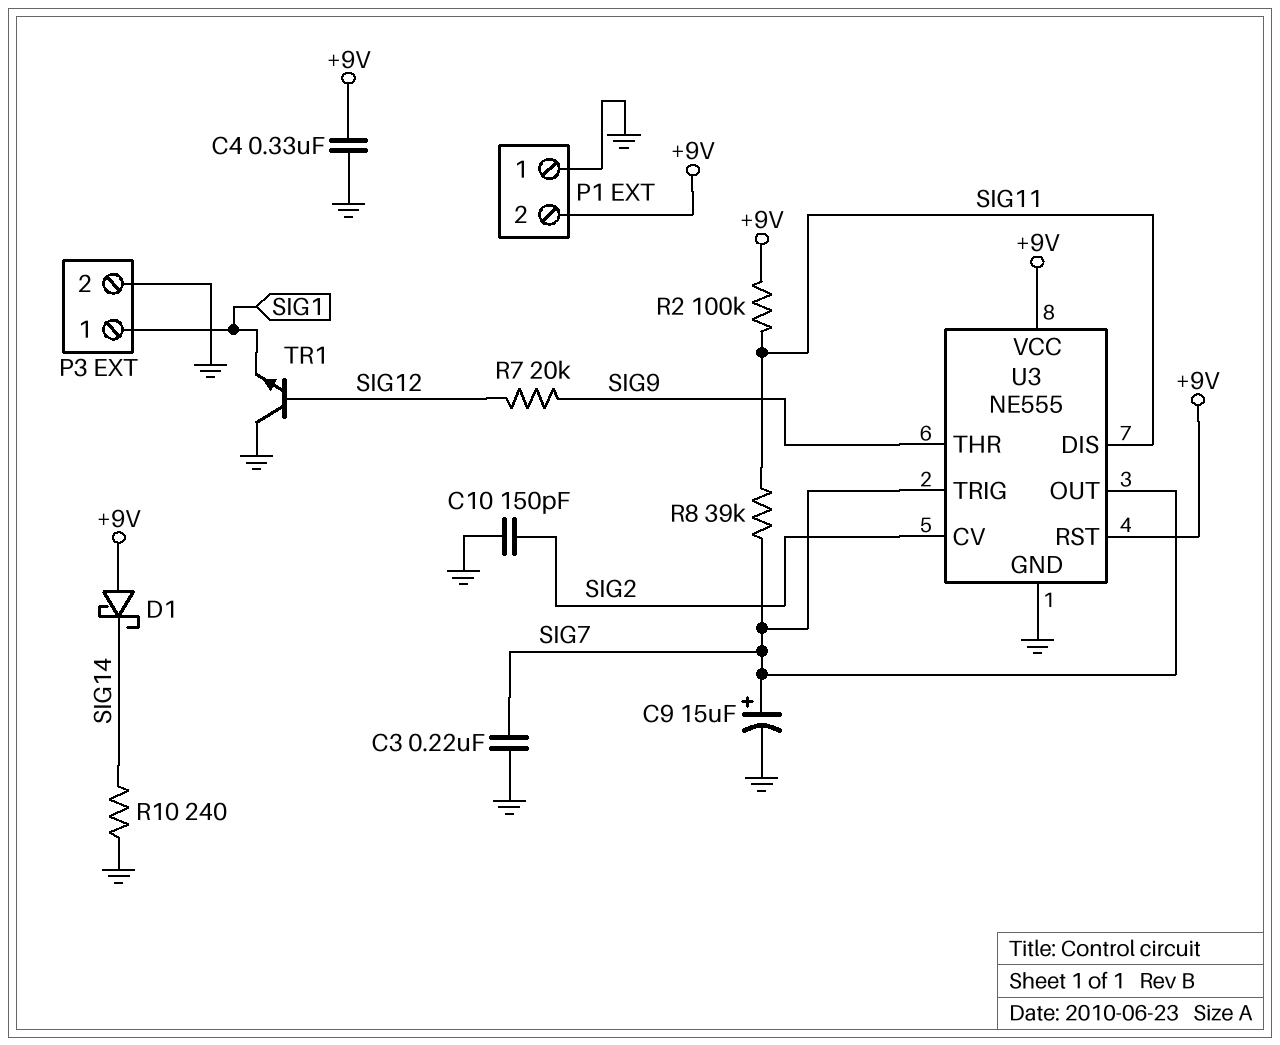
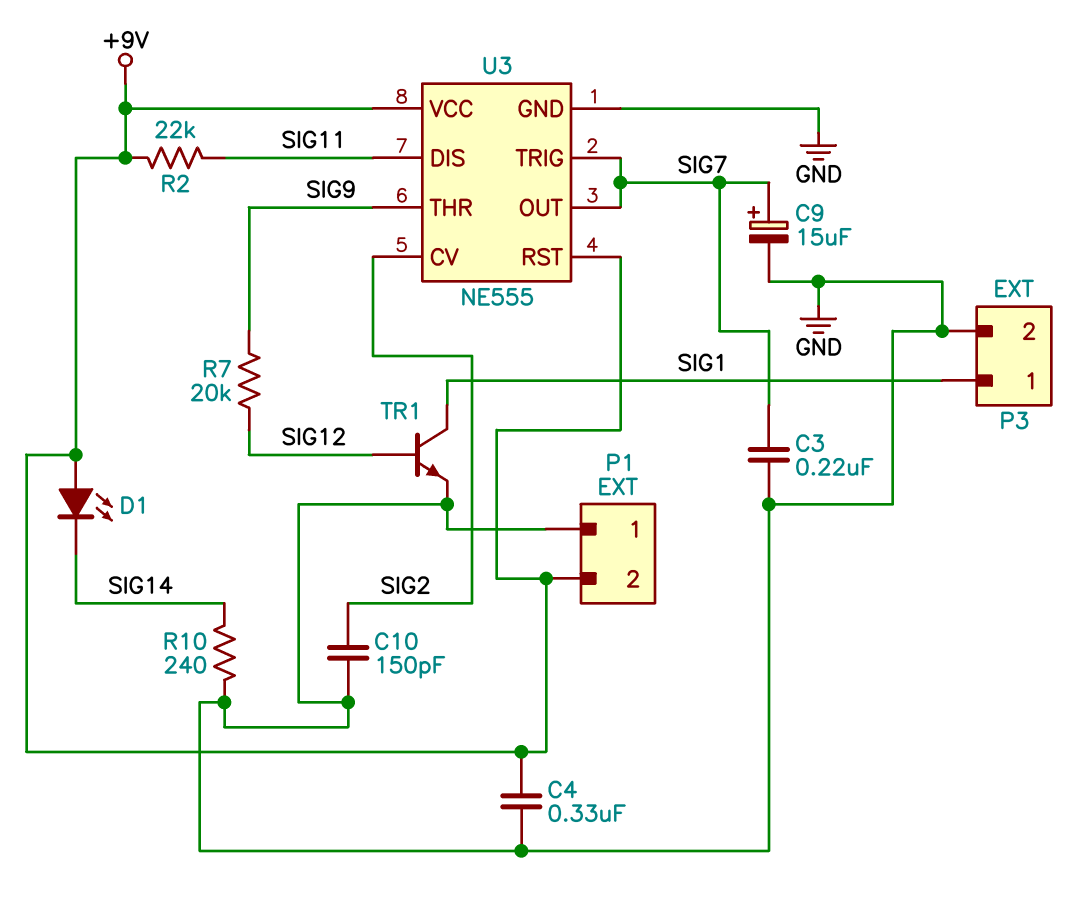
D1: schottky (A +9V, K SIG14) -> LED (A +9V, K SIG14)
R2: 100k (+9V, SIG11) -> 22k (+9V, SIG11)
R8: 39k (SIG7, SIG11) -> none
TR1: NPN (B SIG12, C GND, E SIG1) -> NPN (B SIG12, C SIG1, E GND)

